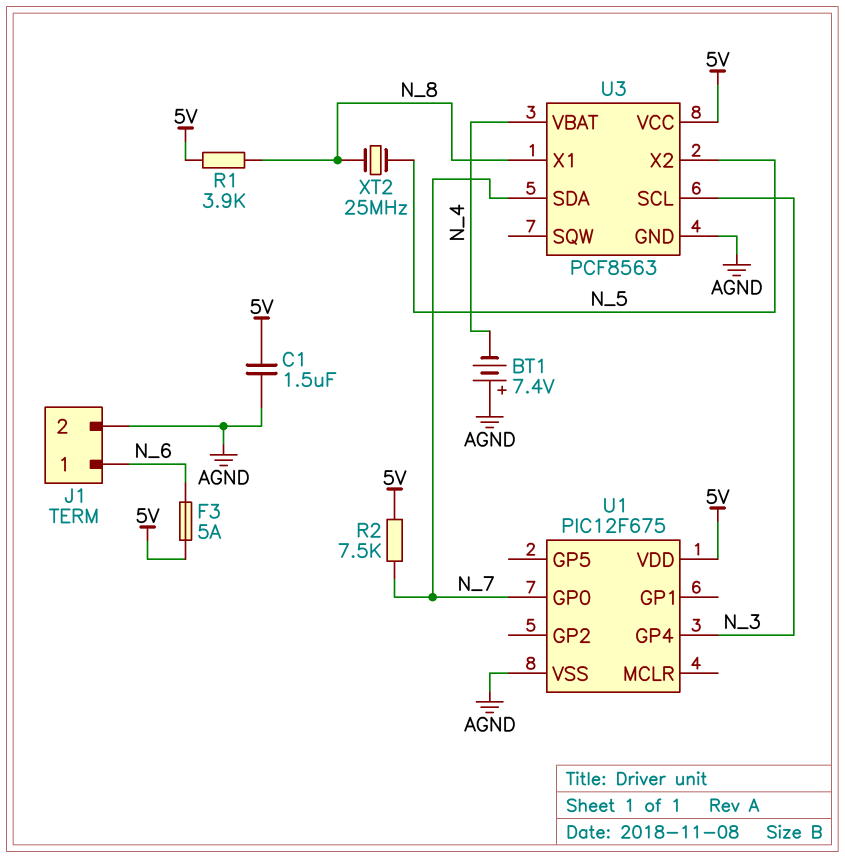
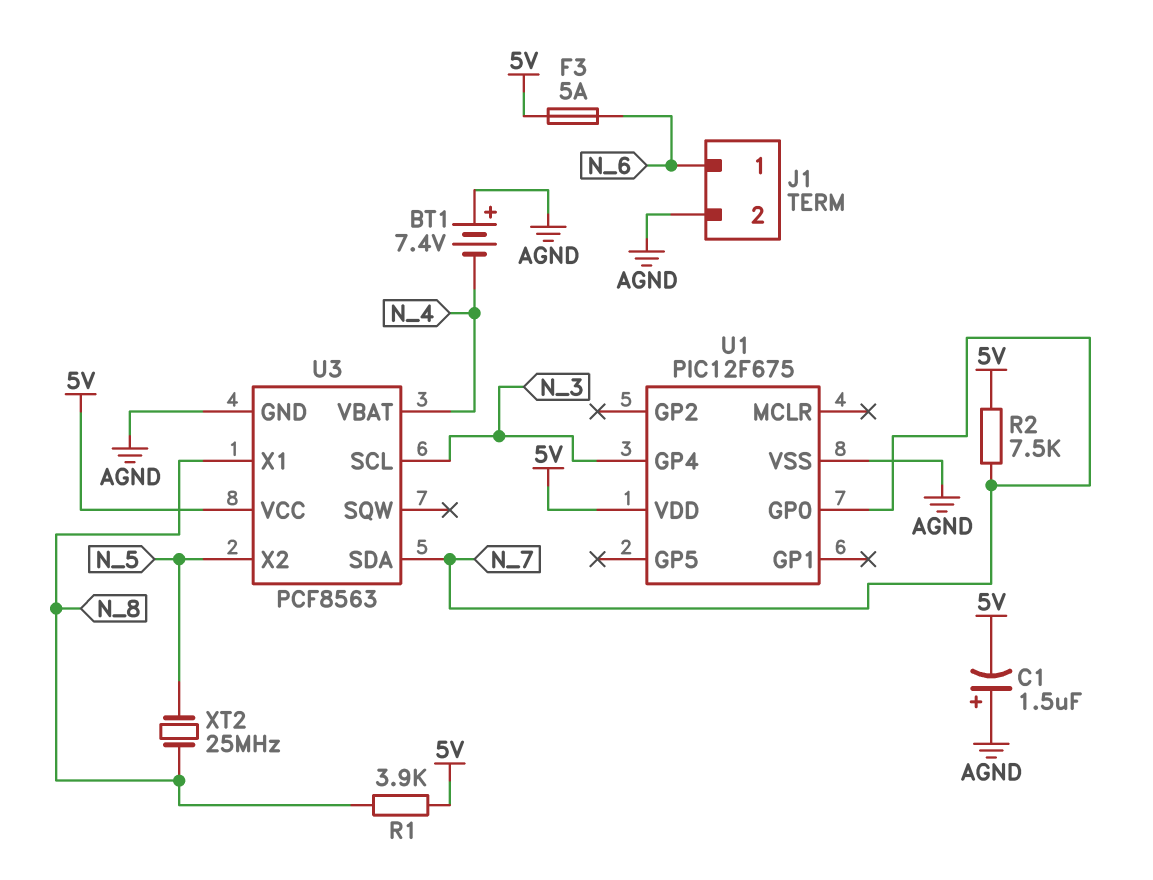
C1: 1.5uF (5V, AGND) -> 1.5uF (plus AGND, minus 5V)

